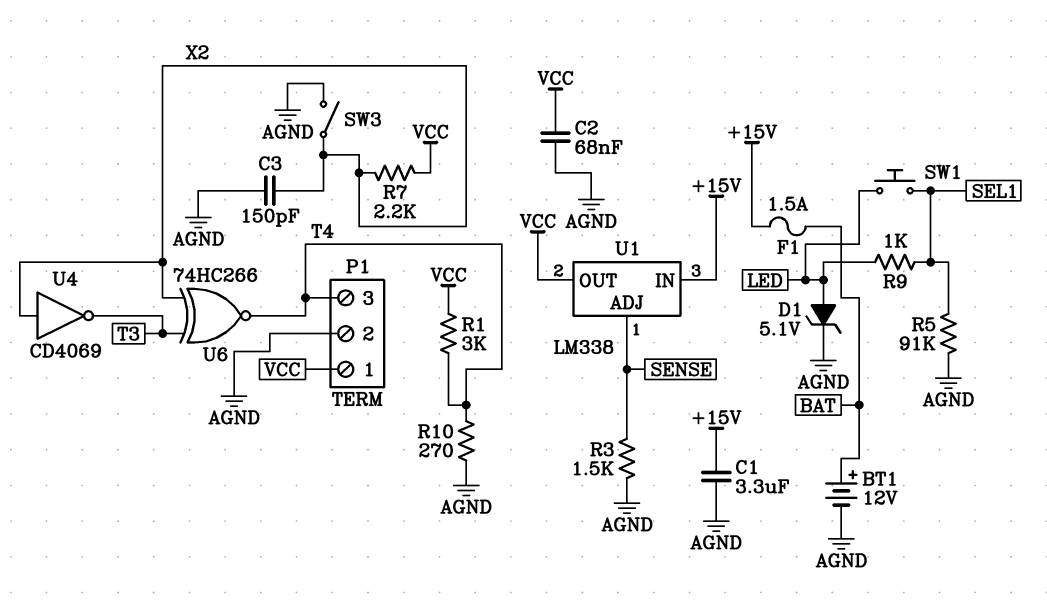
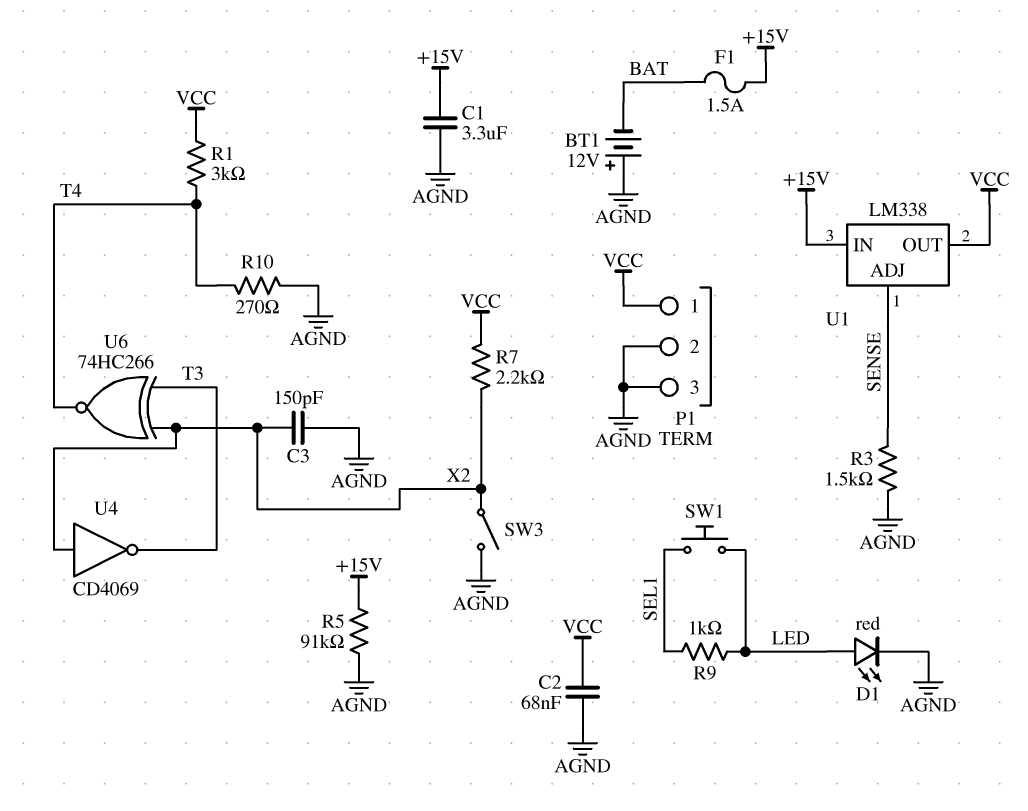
BT1: 12V (plus BAT, minus AGND) -> 12V (plus AGND, minus BAT)
D1: zener 5.1V (A LED, K AGND) -> LED red (A LED, K AGND)
P1 pin 3: T4 -> AGND
R5: 91k (AGND, SEL1) -> 91k (+15V, AGND)

